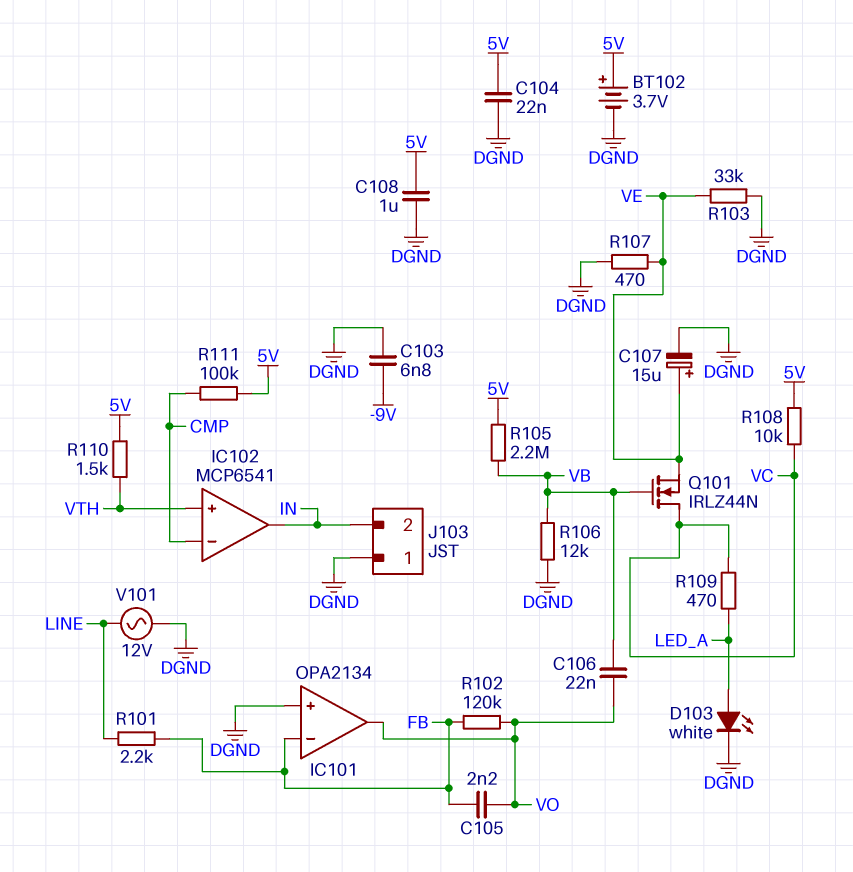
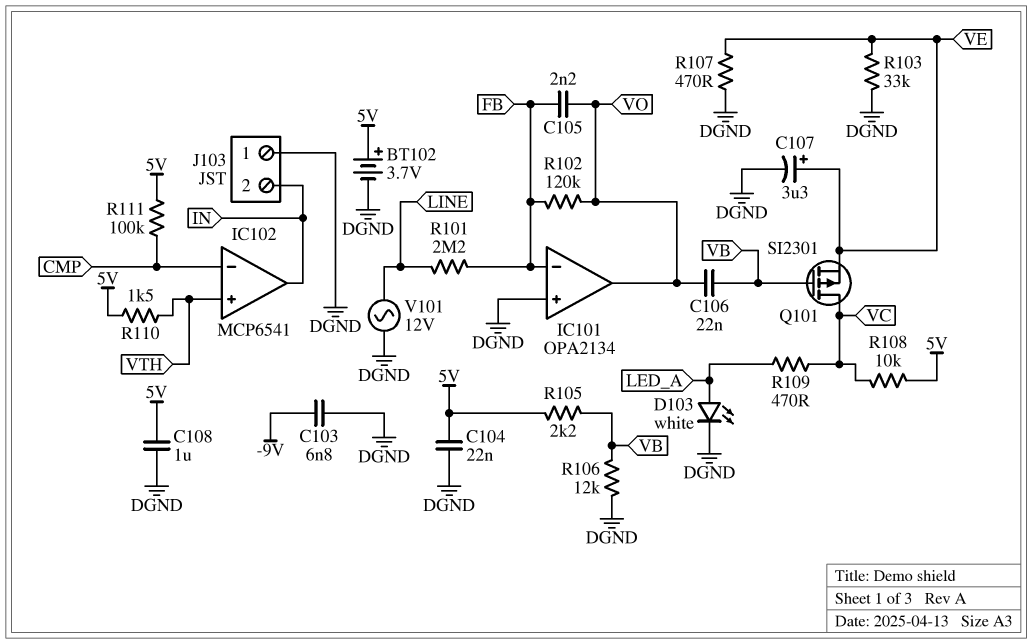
C107: 15uF (plus VE, minus DGND) -> 3.3uF (plus VE, minus DGND)
Q101: NMOS IRLZ44N (G VB, D VC, S VE) -> PMOS SI2301 (G VB, D VC, S VE)
R101: 2.2k (FB, LINE) -> 2.2M (FB, LINE)
R105: 2.2M (5V, VB) -> 2.2k (5V, VB)

